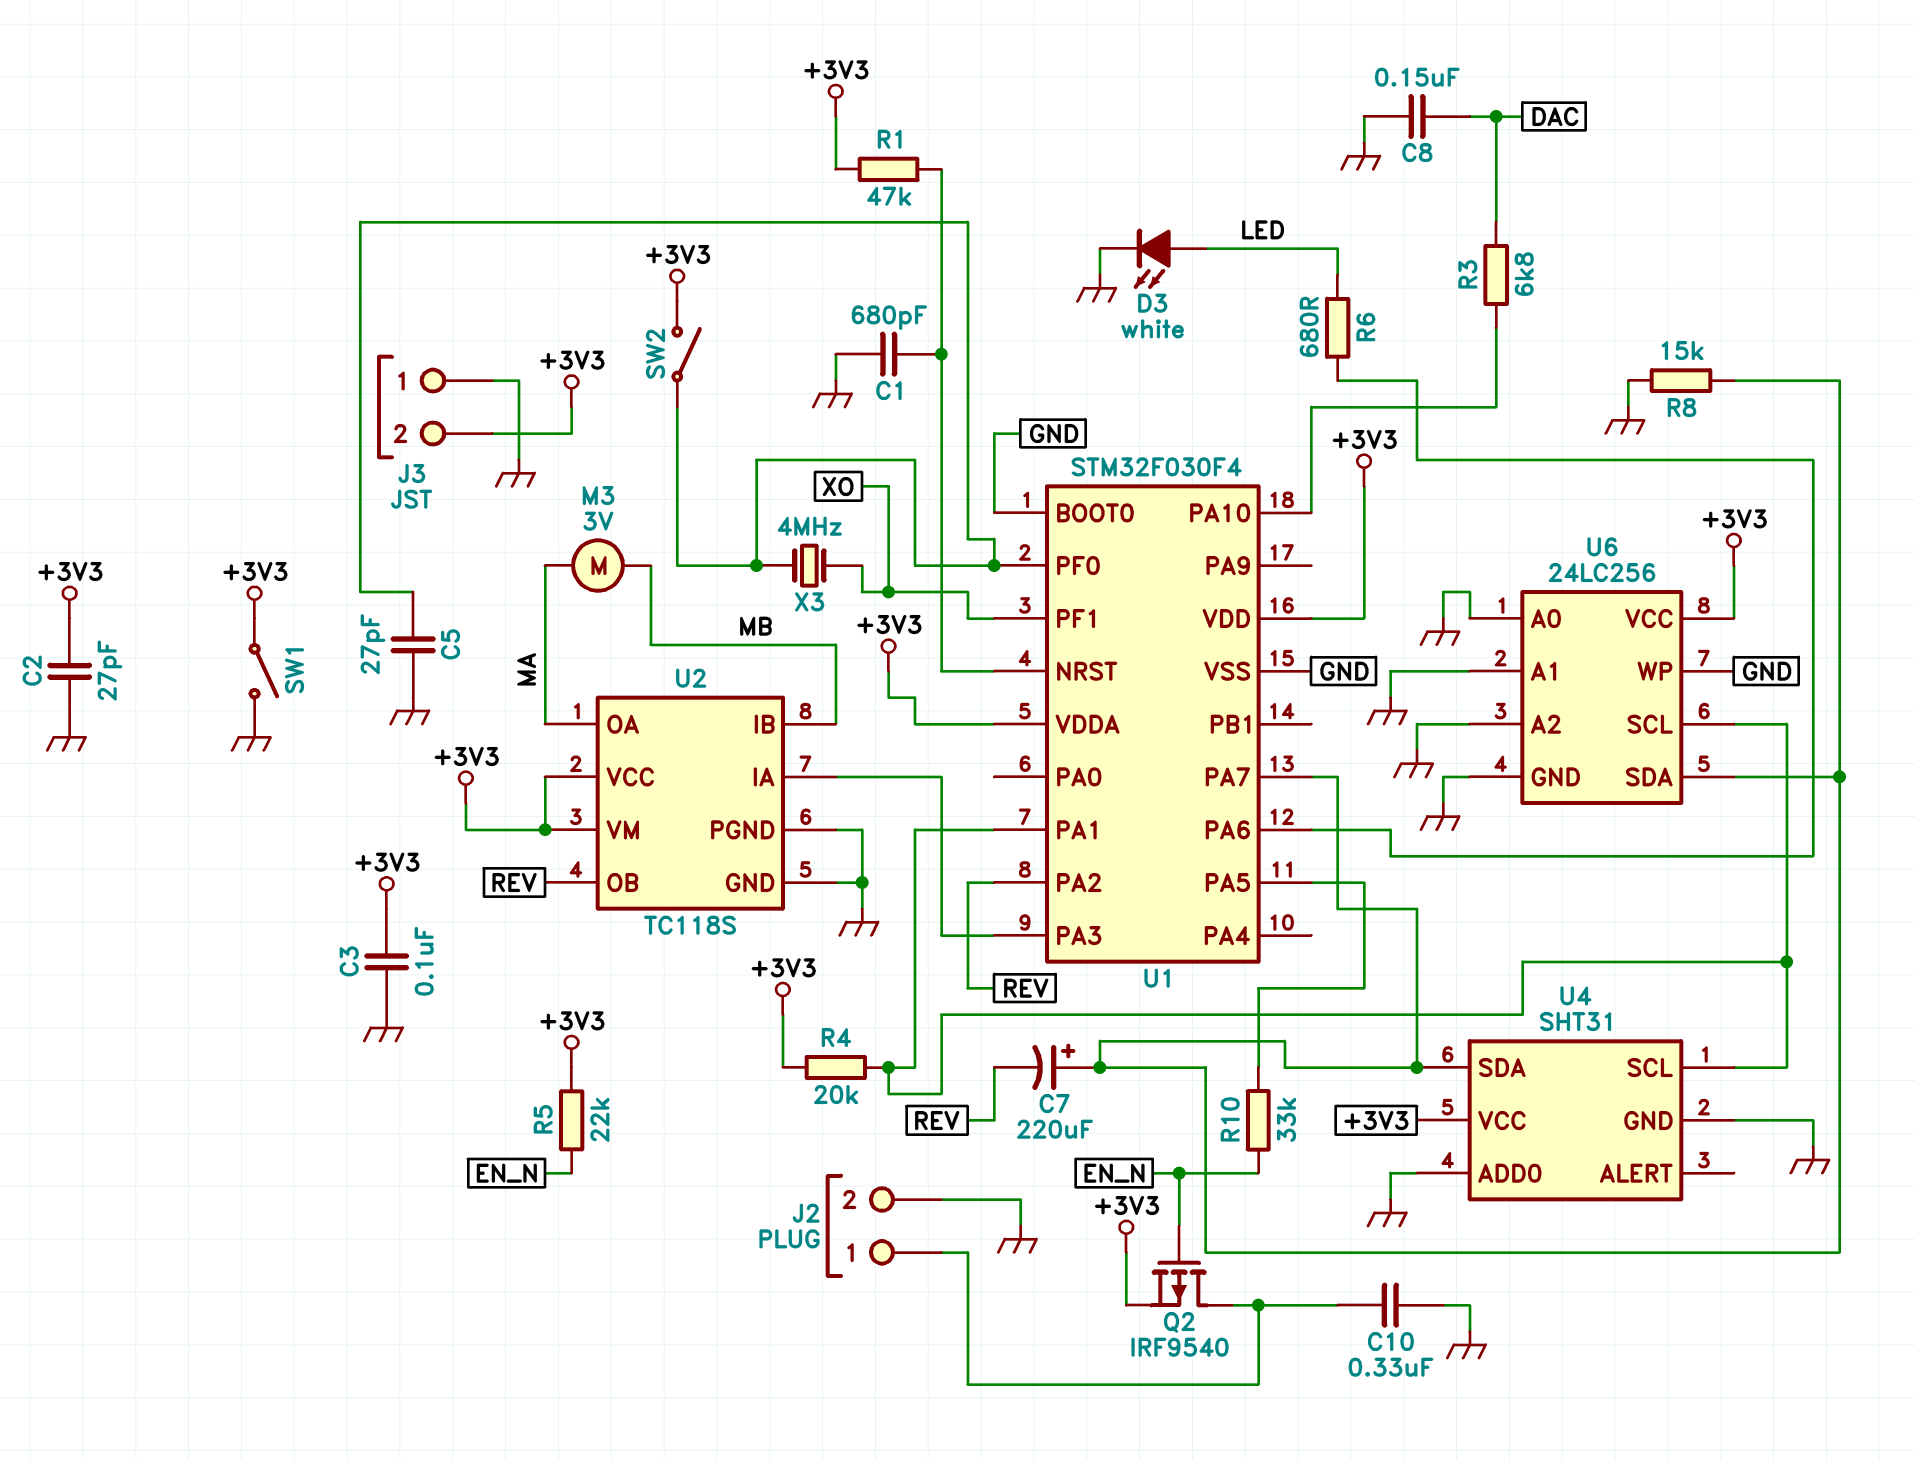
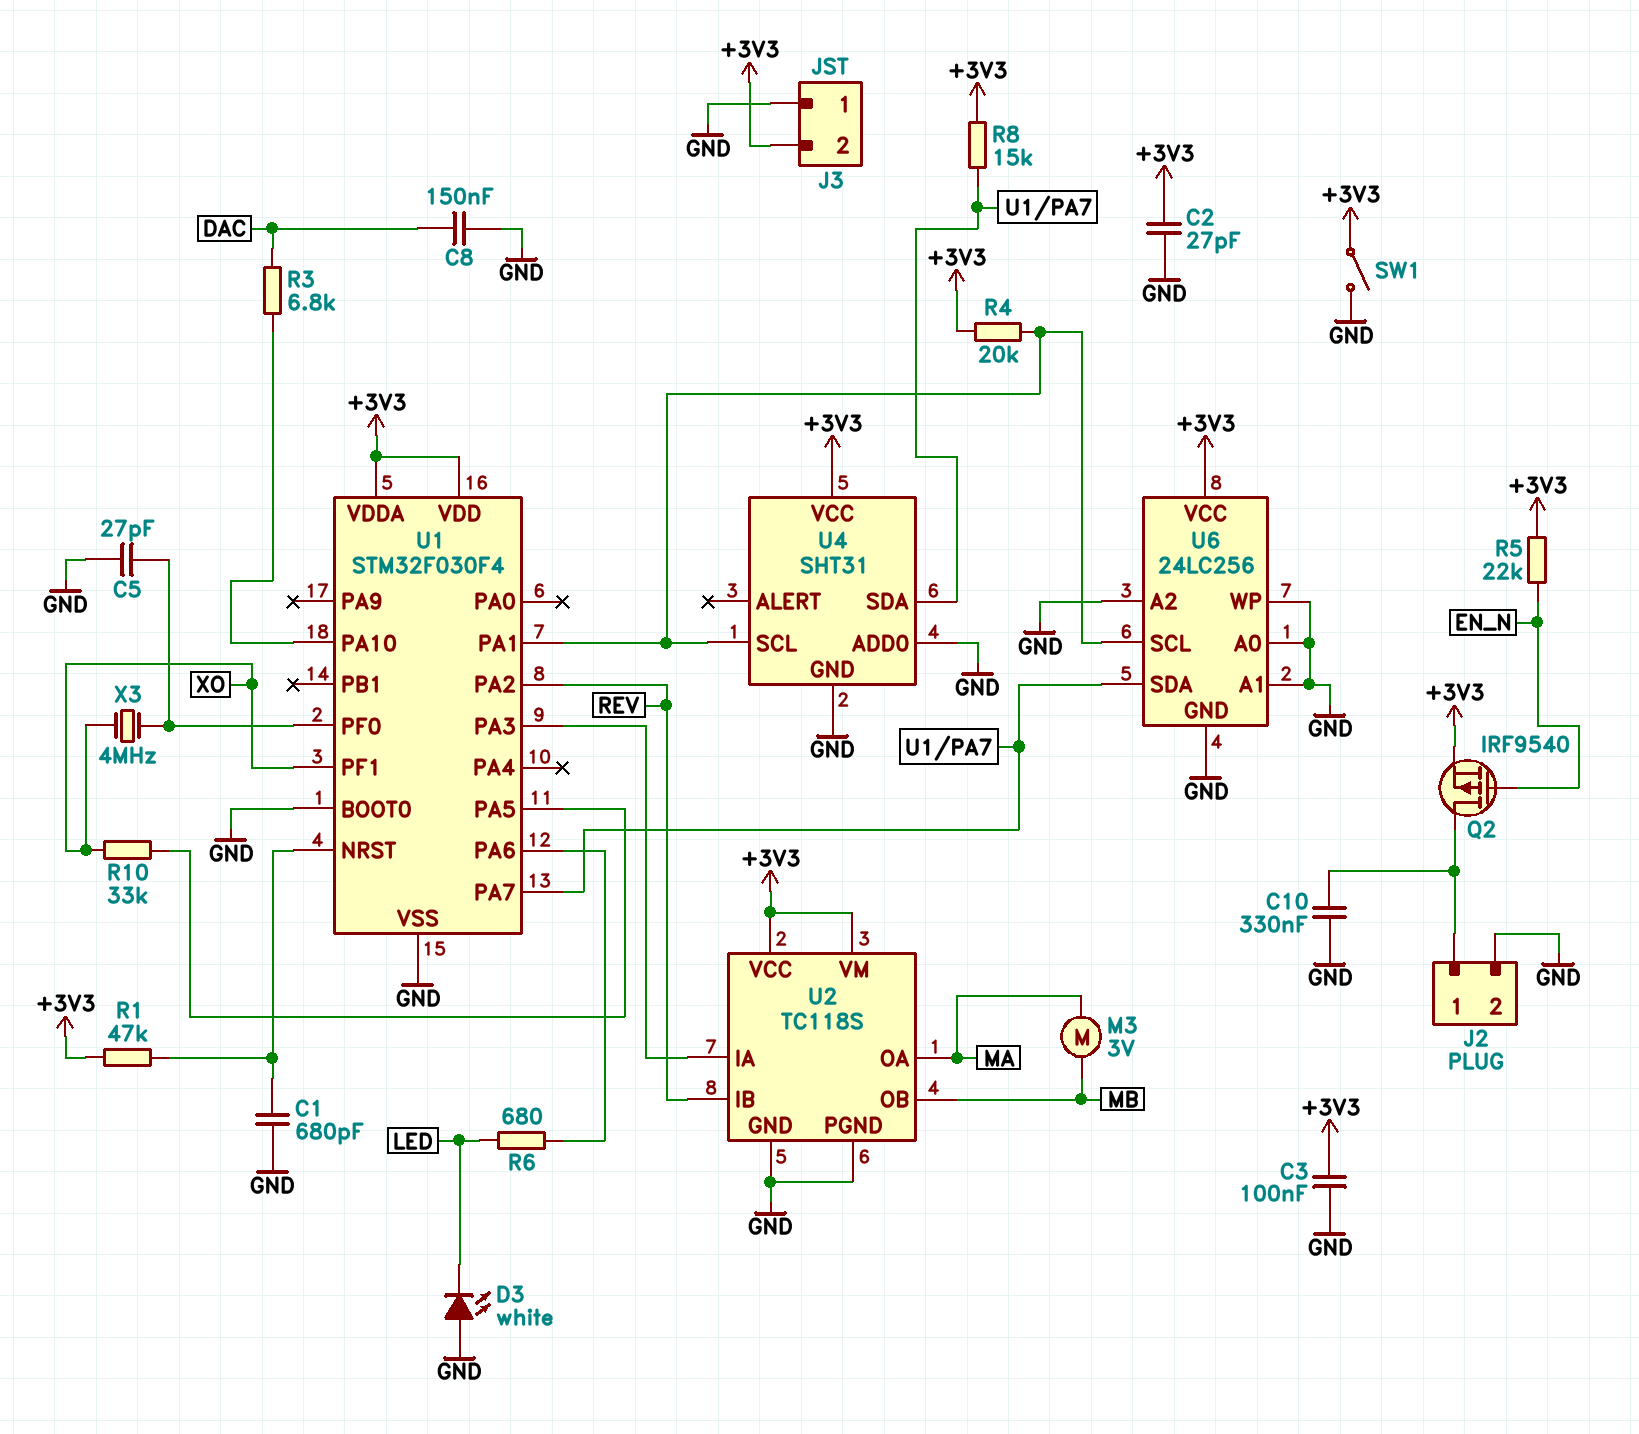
C7: 220uF (plus U1/PA7, minus REV) -> none
D3: LED white (A LED, K GND) -> LED white (A GND, K LED)
R8: 15k (GND, U1/PA7) -> 15k (+3V3, U1/PA7)
R10: 33k (EN_N, U1/PA5) -> 33k (U1/PA5, XO)
SW2: switch (+3V3, U1/PF0) -> none
U2 pin IB: MB -> REV
U2 pin OB: REV -> MB

